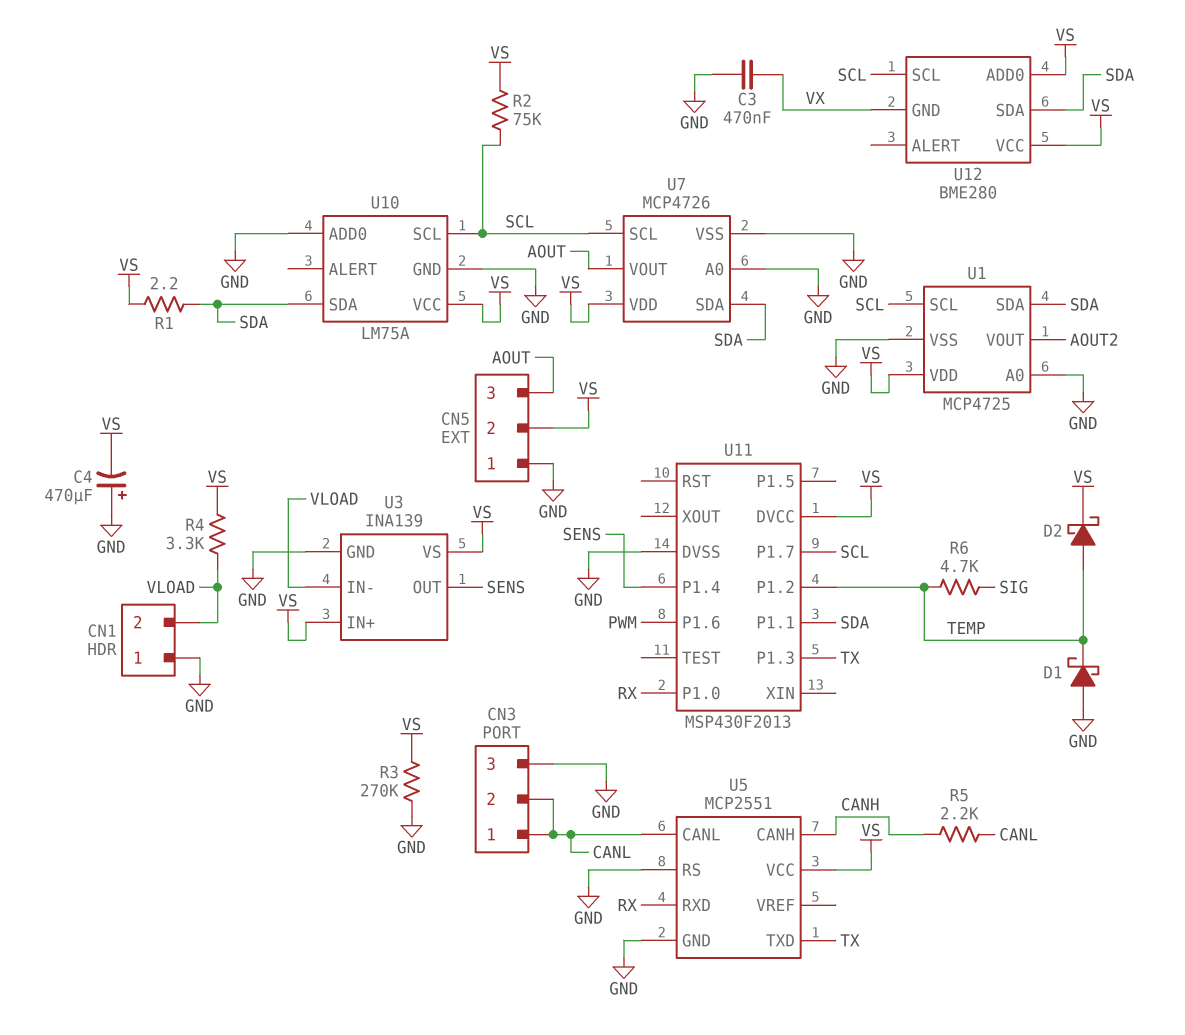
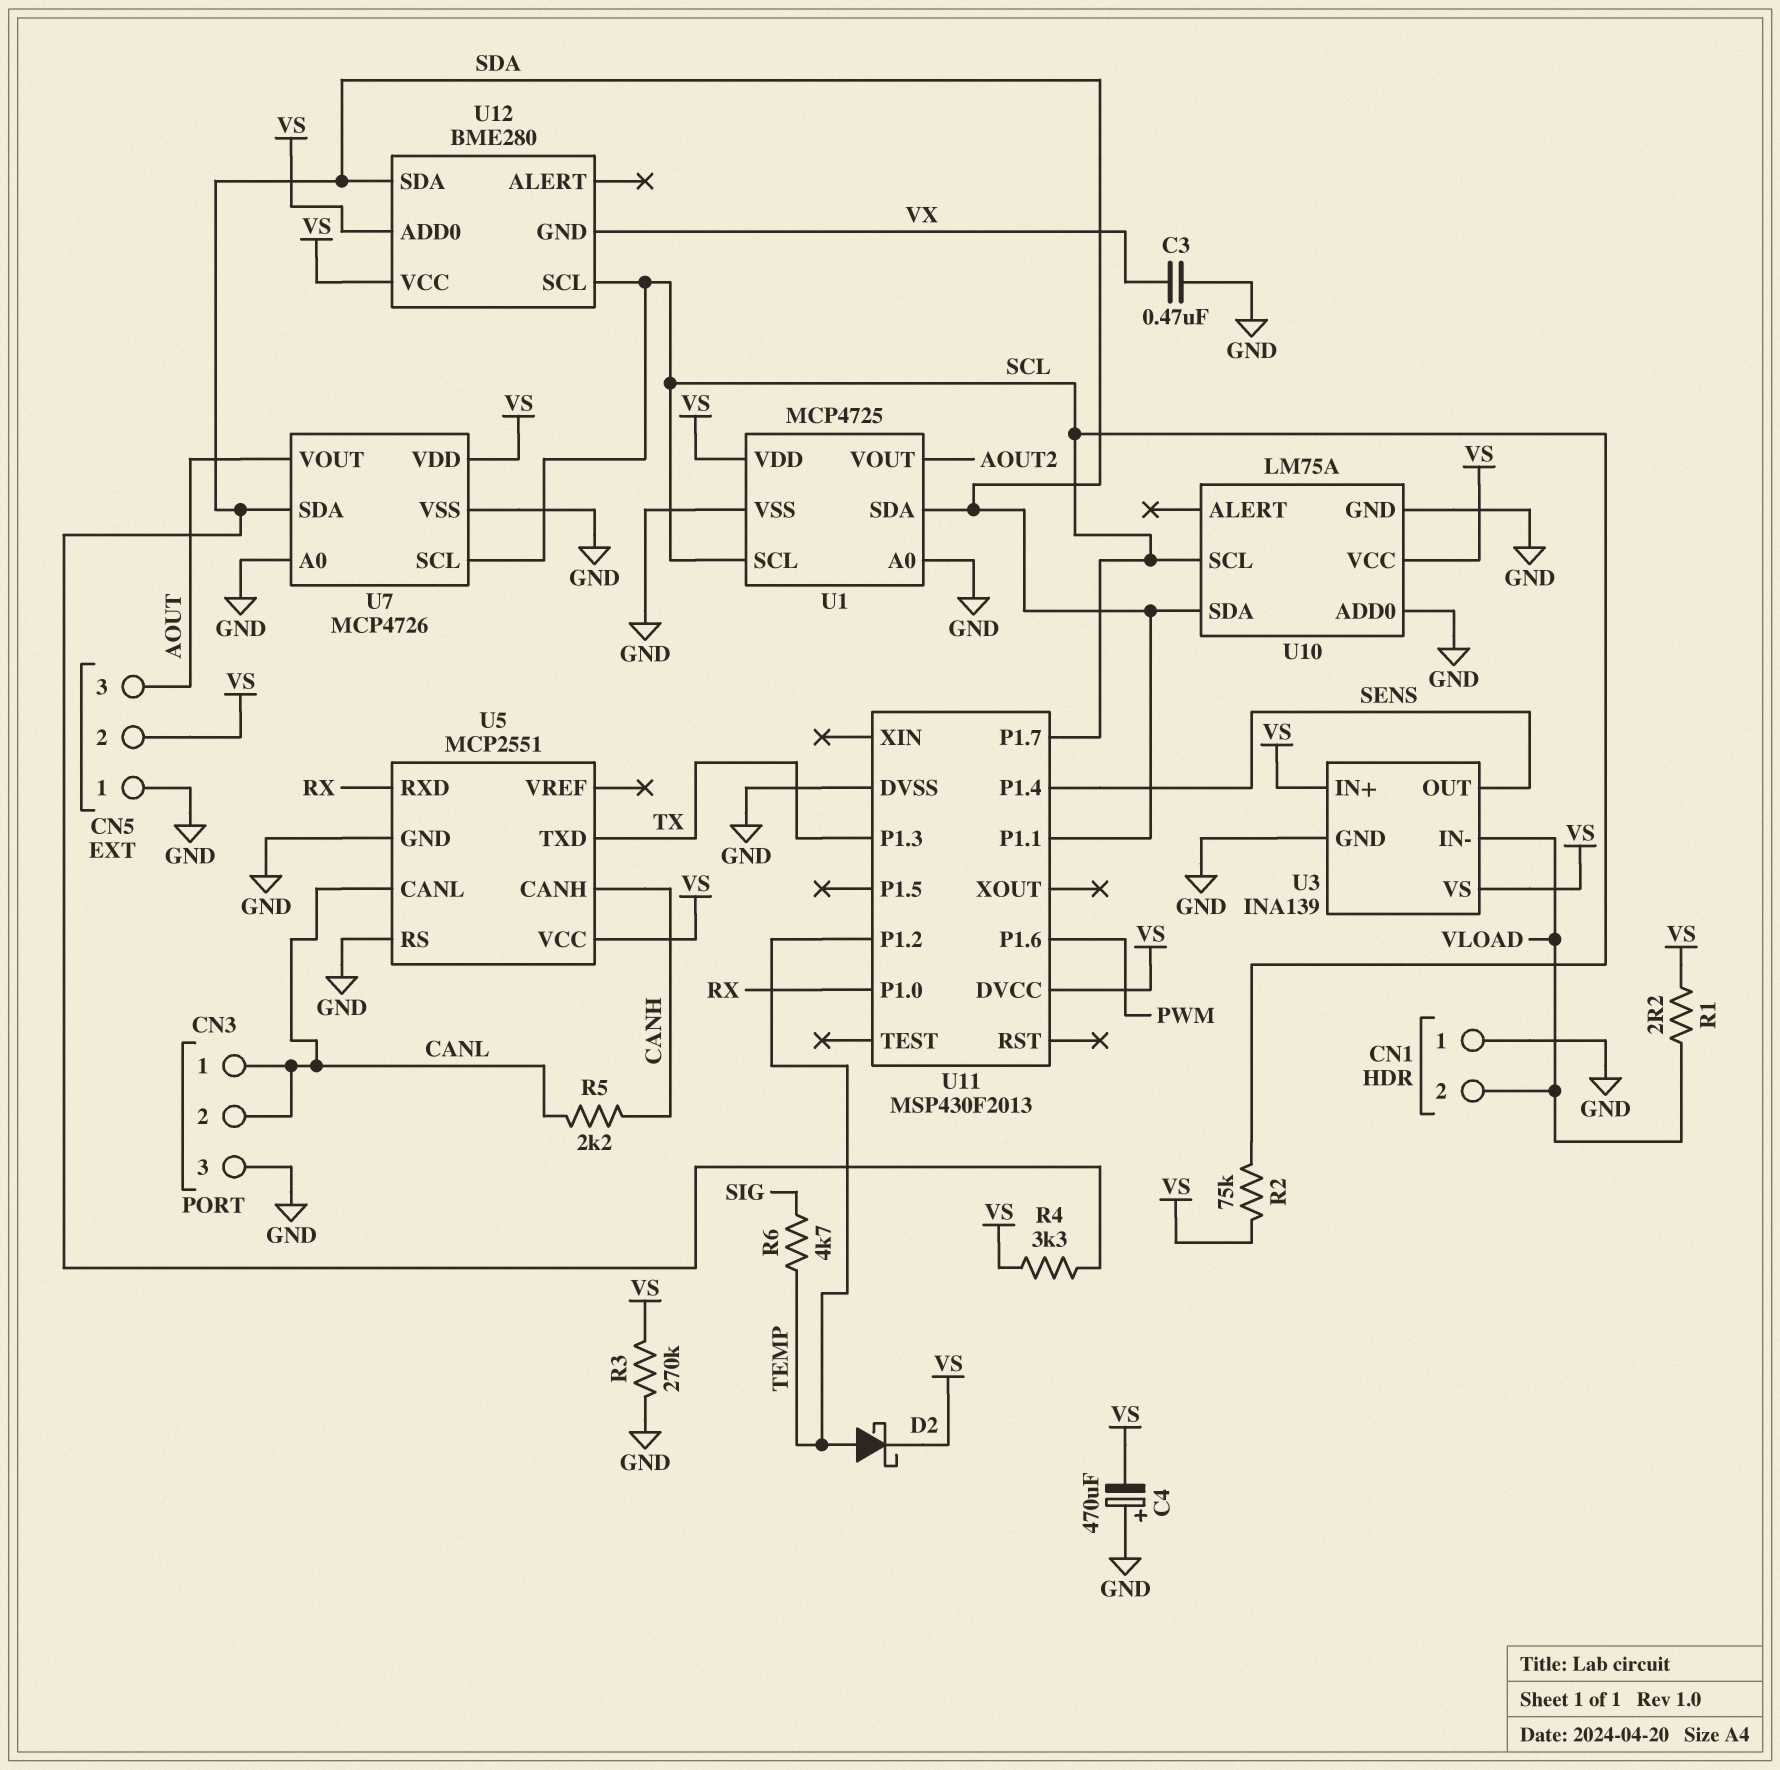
D1: schottky (A GND, K TEMP) -> none
R1: 2.2 (SDA, VS) -> 2.2 (VLOAD, VS)
R4: 3.3k (VLOAD, VS) -> 3.3k (SDA, VS)

